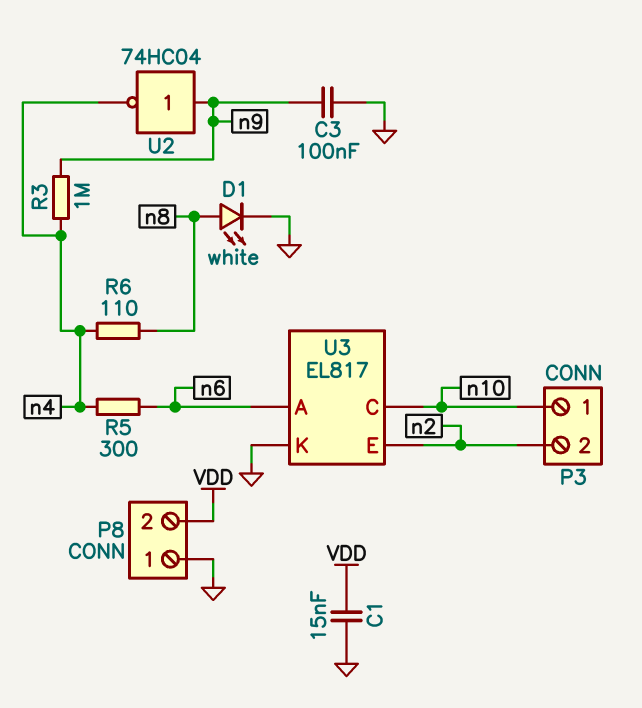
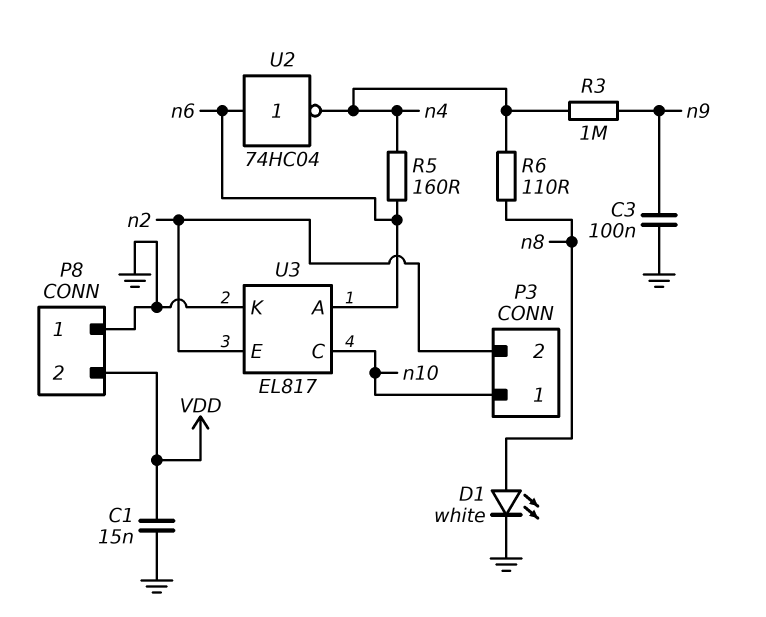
R5: 300 (n4, n6) -> 160 (n4, n6)
U2: NOT 74HC04 (in n9, out n4) -> NOT 74HC04 (in n6, out n4)

